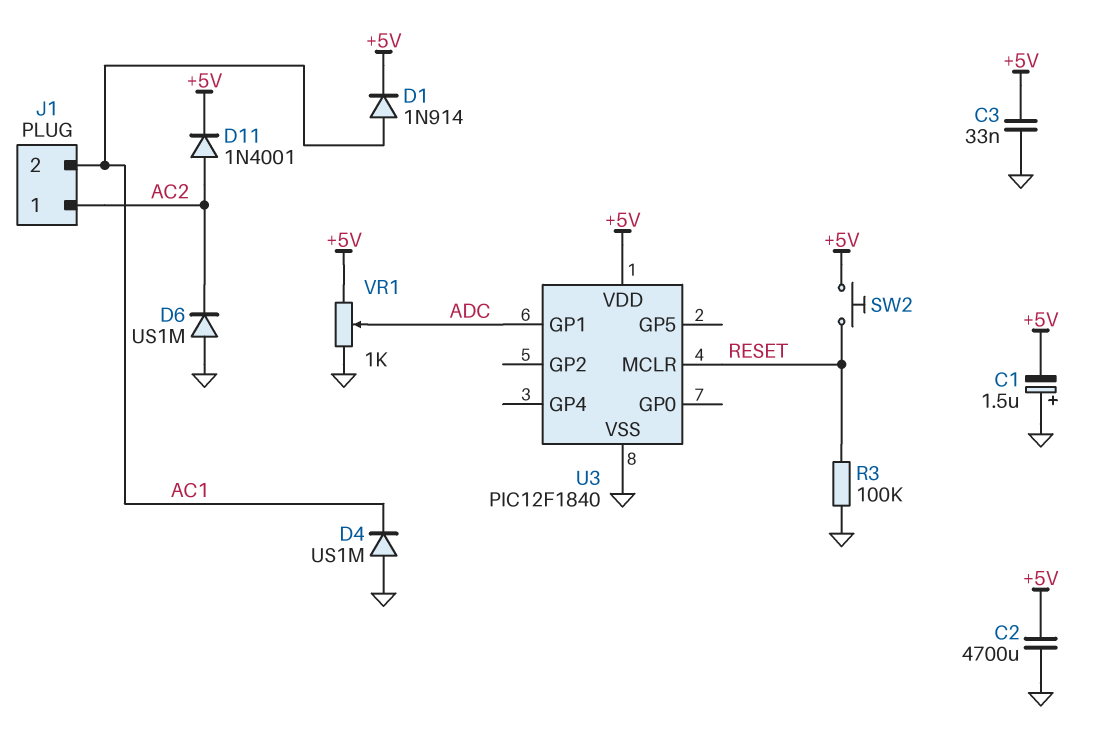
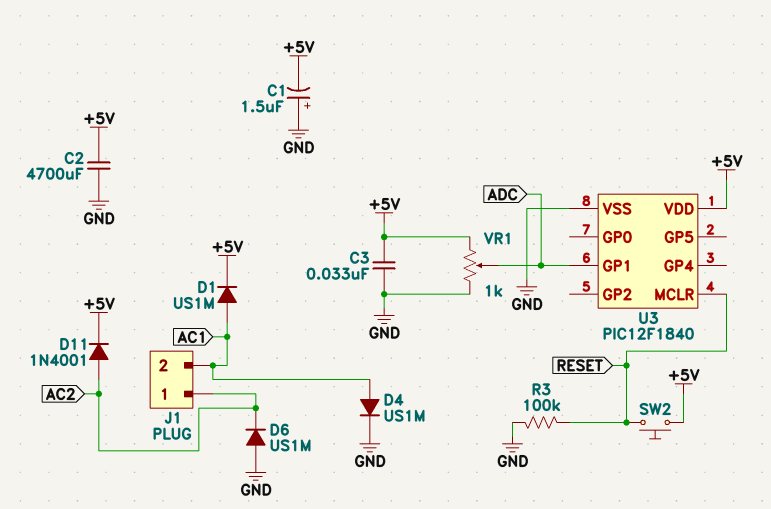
D1: diode 1N914 (A AC1, K +5V) -> diode US1M (A AC1, K +5V)
D4: diode US1M (A GND, K AC1) -> diode US1M (A AC1, K GND)

